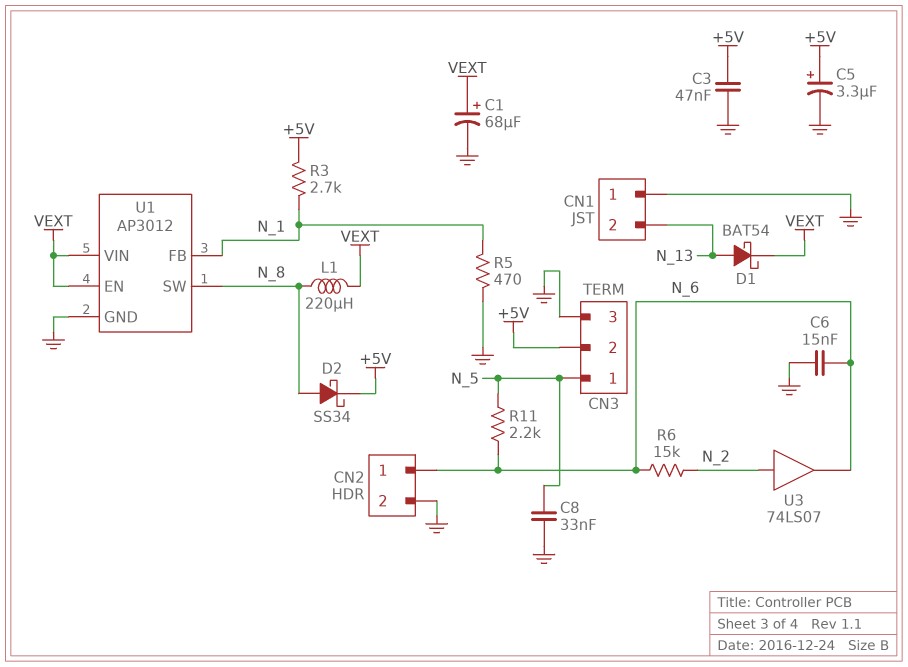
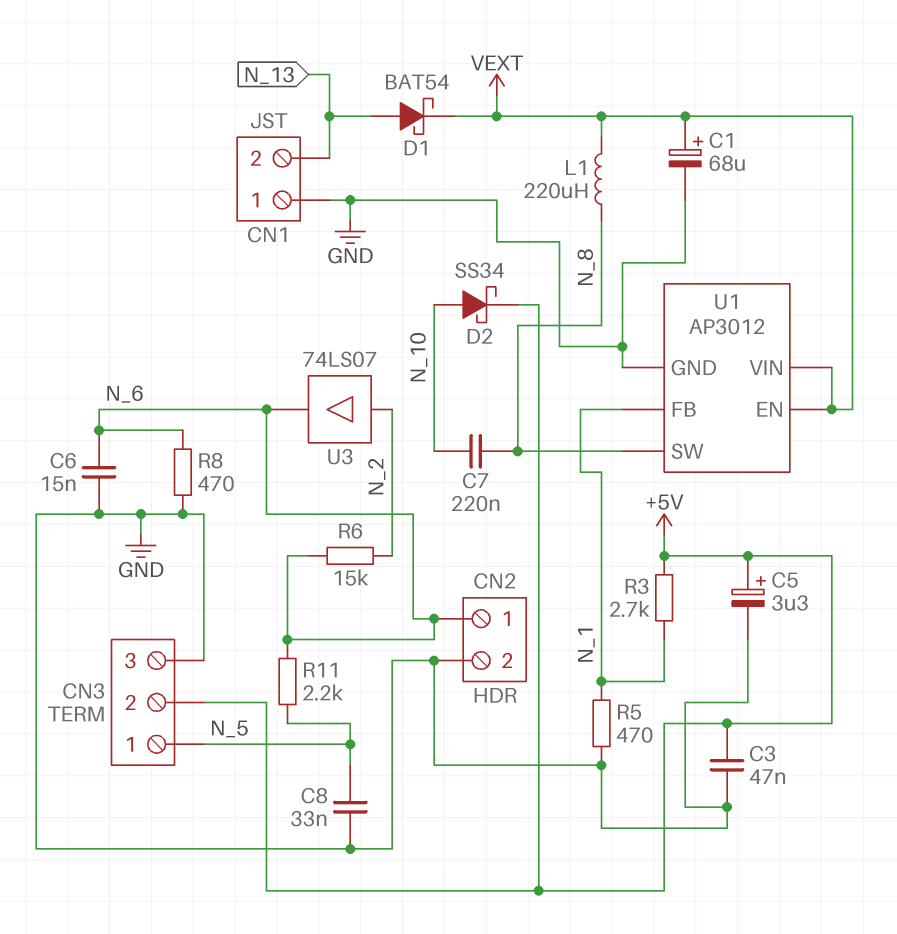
C7: none -> 220nF (N_8, N_10)
D2: schottky SS34 (A N_8, K +5V) -> schottky SS34 (A N_10, K +5V)
R8: none -> 470 (GND, N_6)

